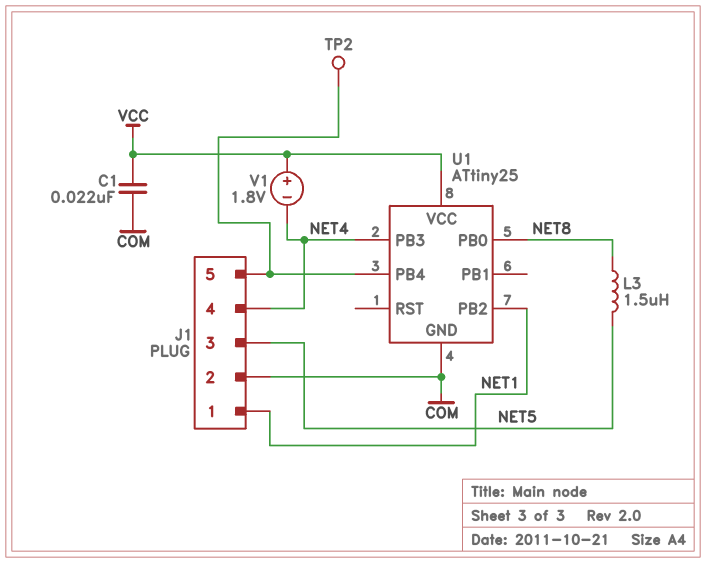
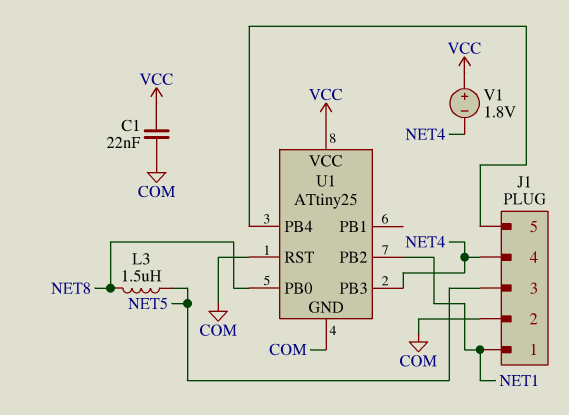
TP2: test point (J1/5) -> none
U1 pin RST: none -> COM

